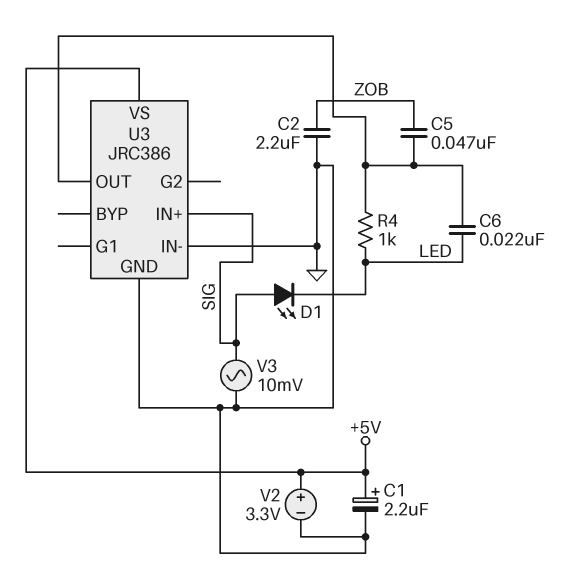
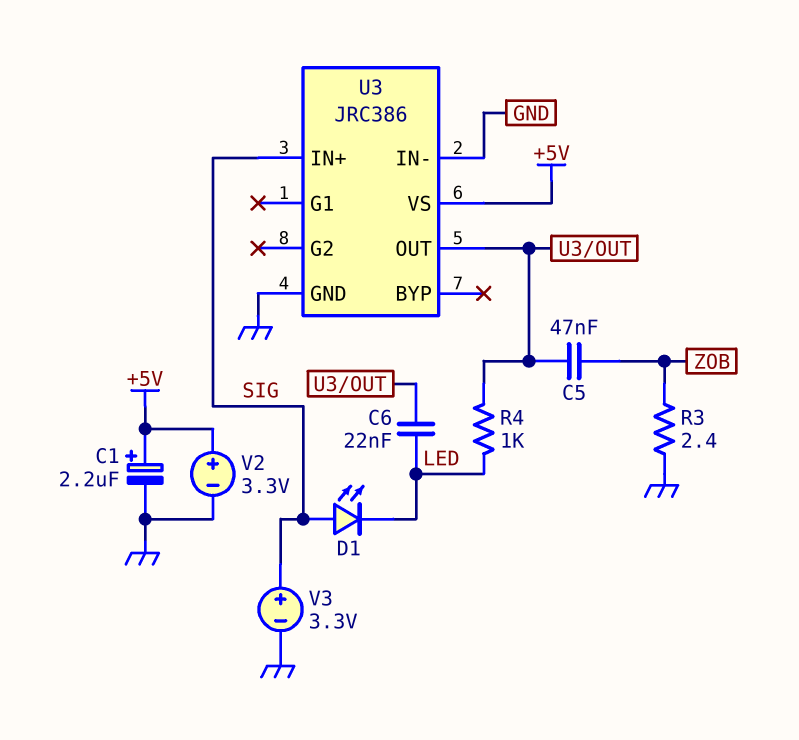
C2: 2.2uF (GND, ZOB) -> none
R3: none -> 2.4 (GND, ZOB)
V3: AC 10mV (GND, SIG) -> 3.3V (plus SIG, minus GND)

